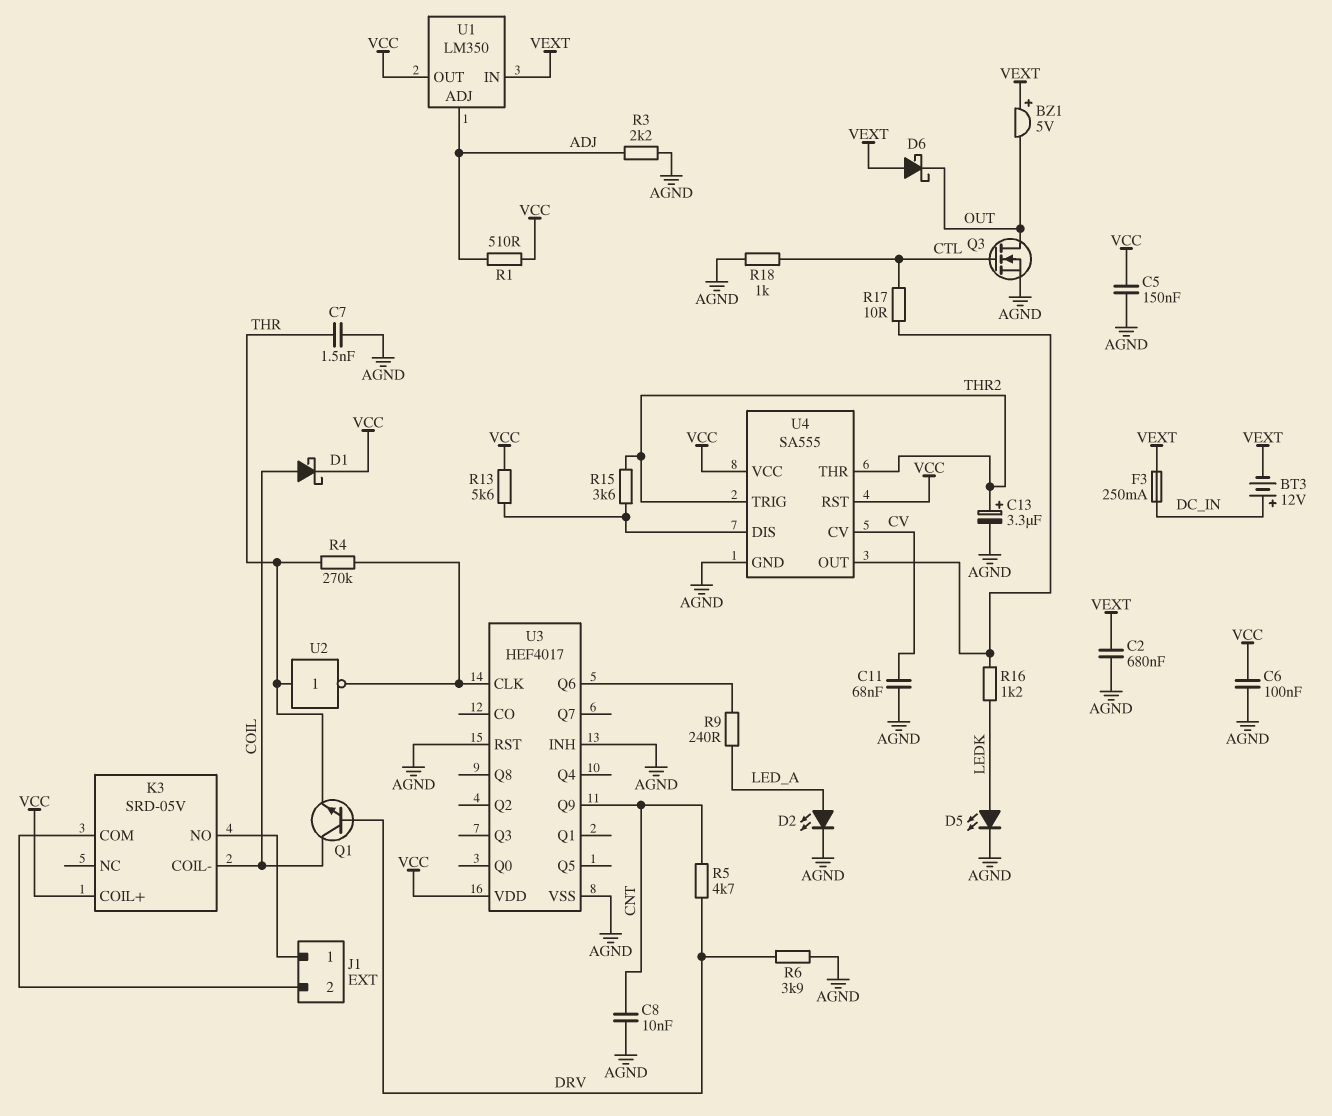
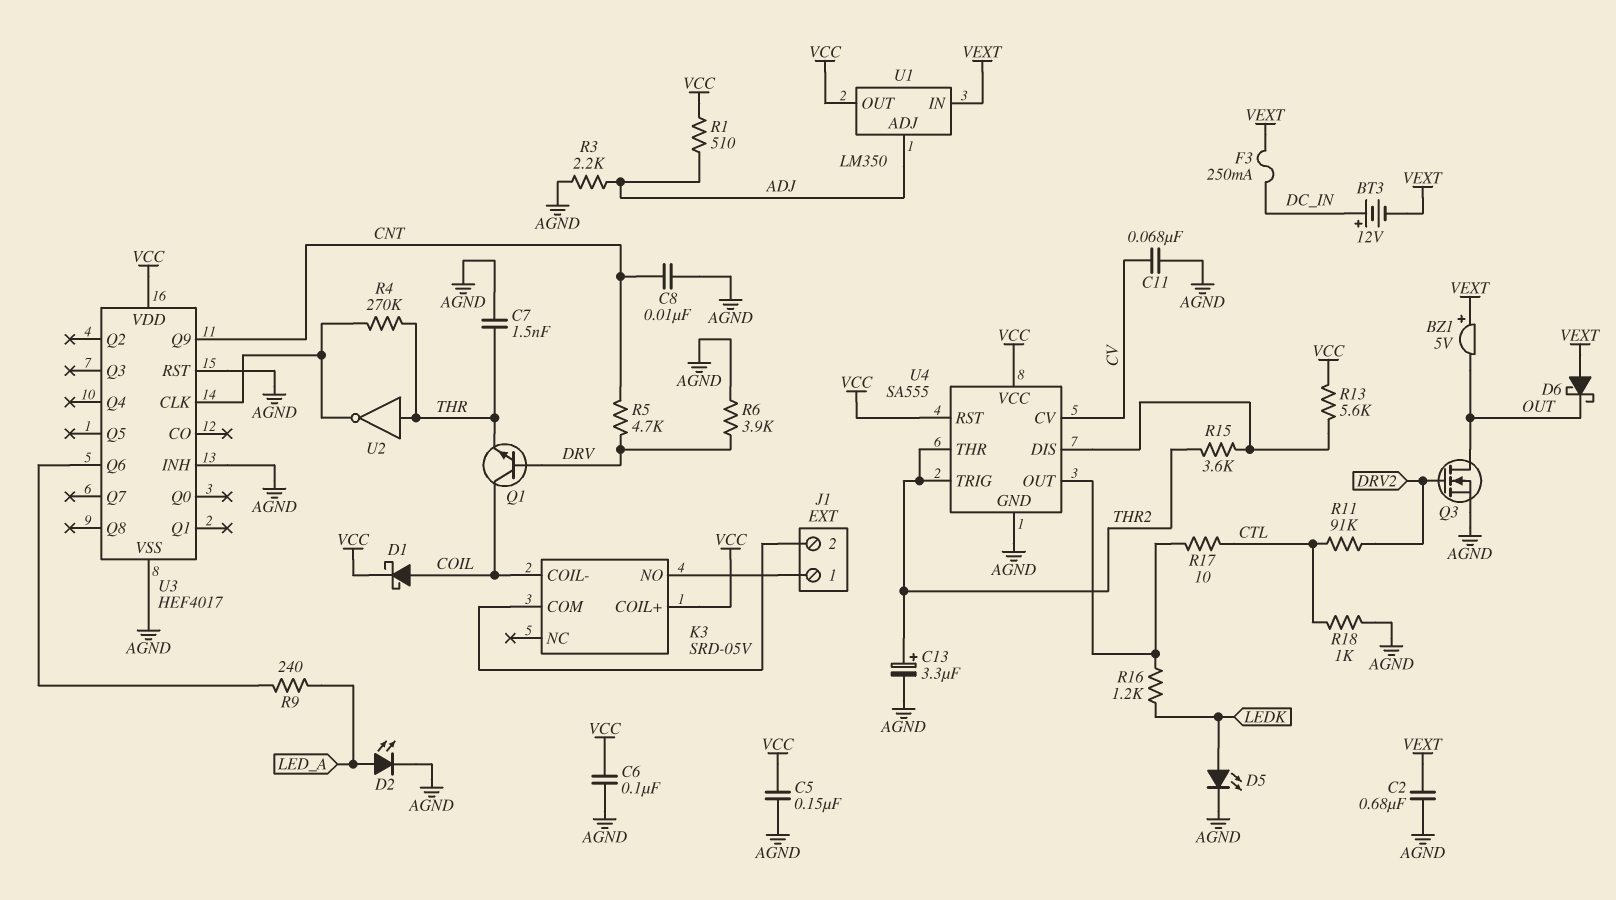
Q3: NMOS (G CTL, D OUT, S AGND) -> NMOS (G DRV2, D OUT, S AGND)
R11: none -> 91k (CTL, DRV2)

